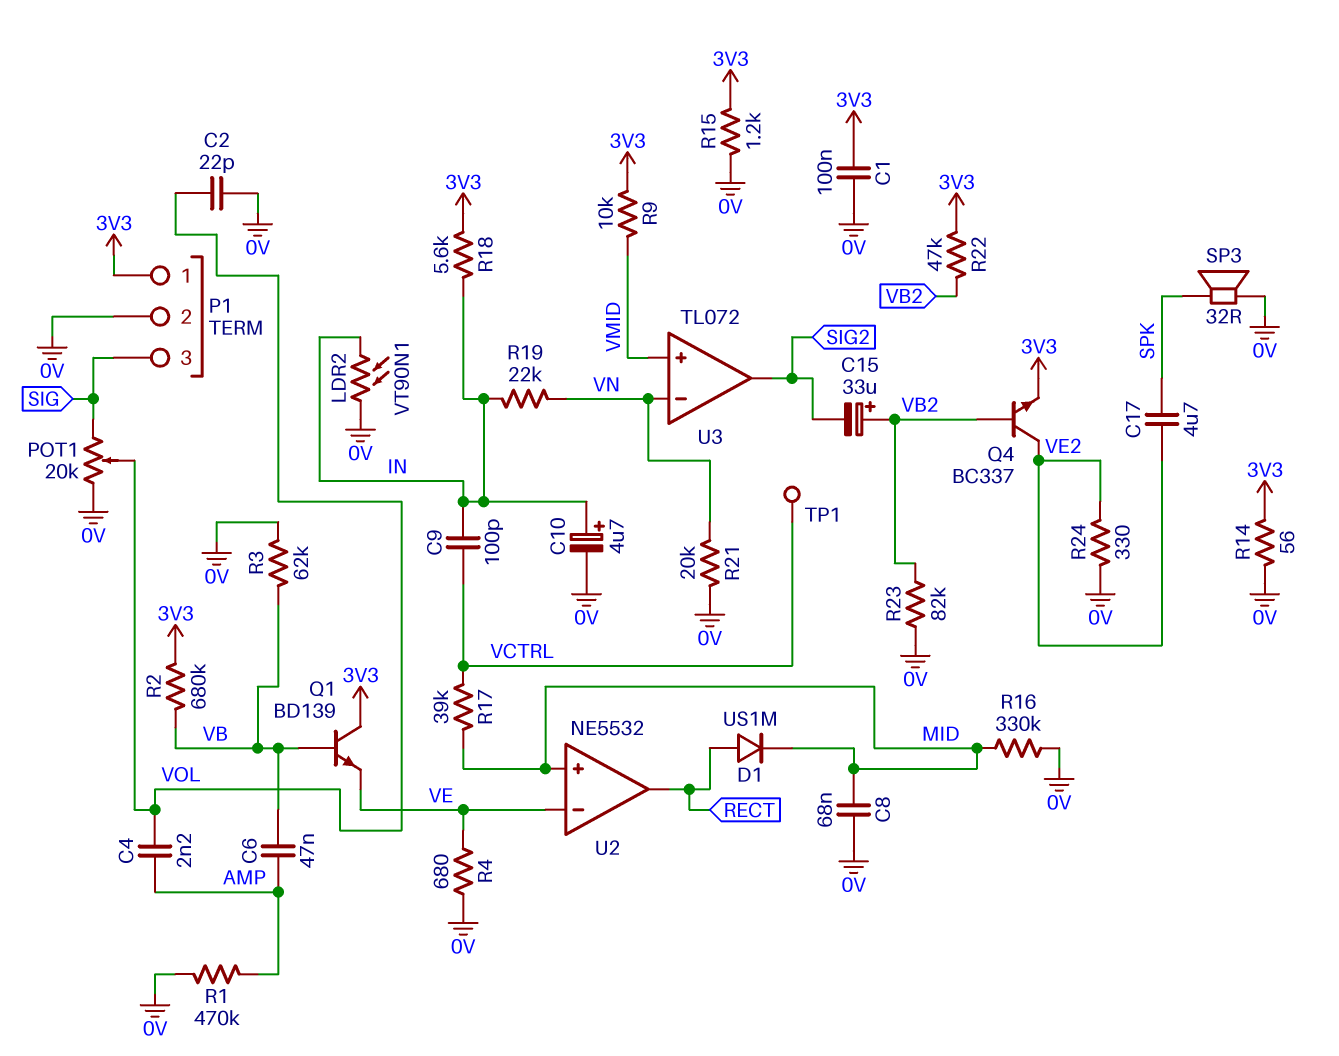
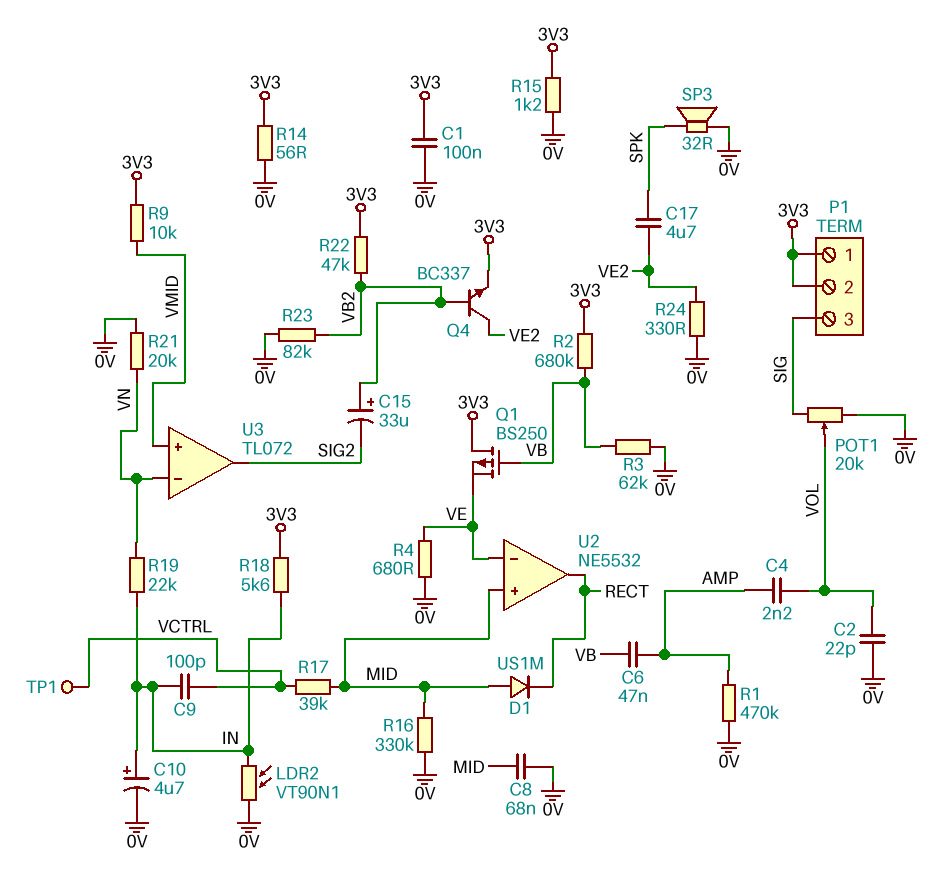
D1: diode US1M (A RECT, K MID) -> diode US1M (A MID, K RECT)
P1 pin 2: 0V -> 3V3
Q1: NPN BD139 (B VB, C 3V3, E VE) -> PMOS BS250 (G VB, D 3V3, S VE)

